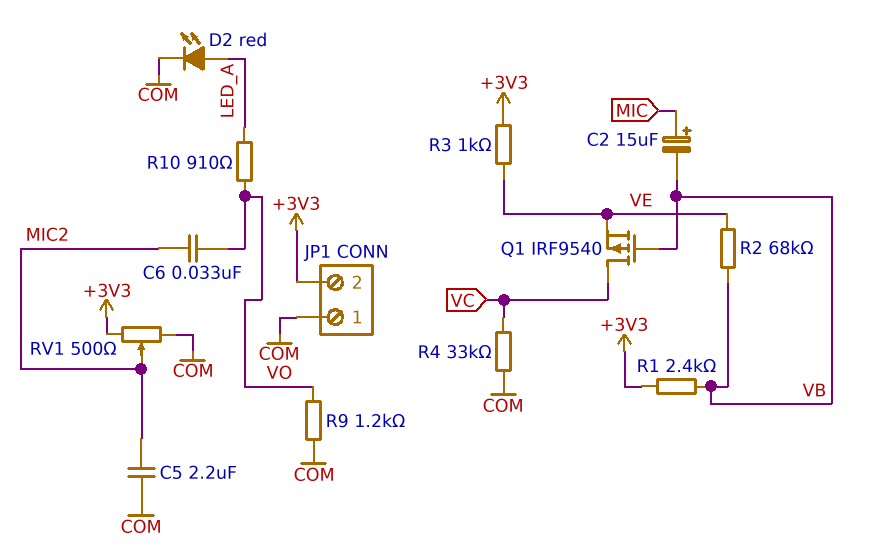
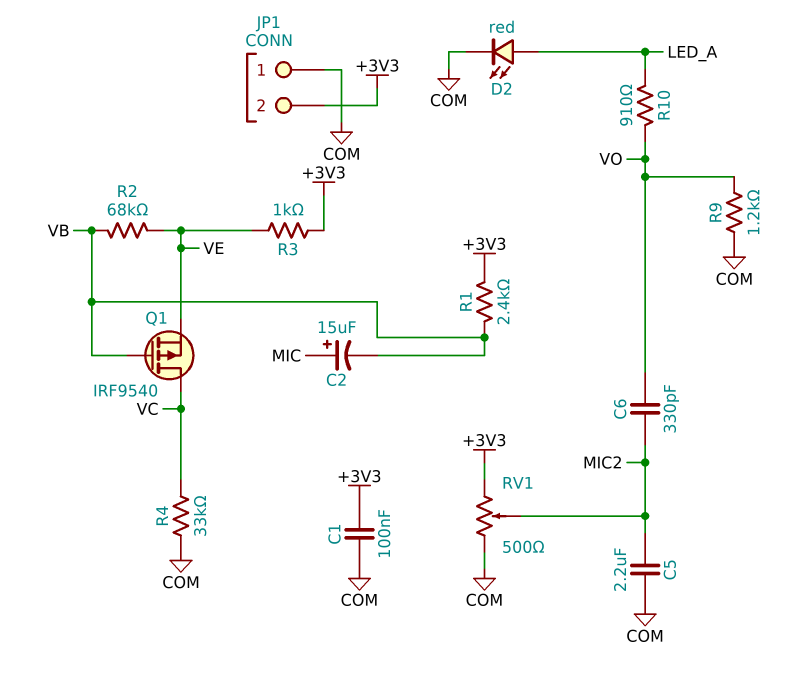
C1: none -> 100nF (+3V3, COM)
C6: 33nF (MIC2, VO) -> 330pF (MIC2, VO)

